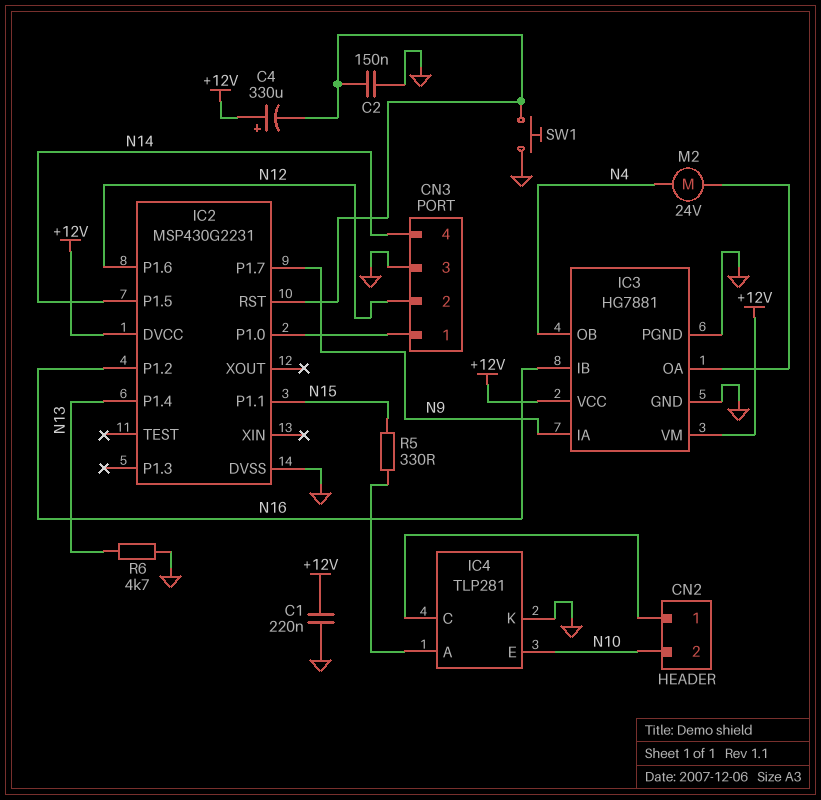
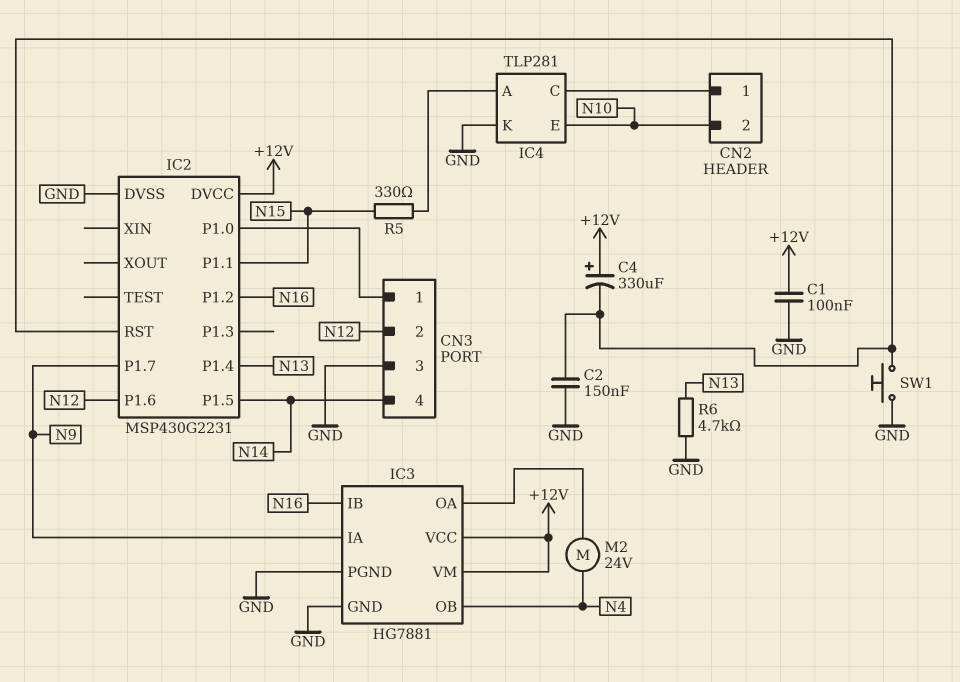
C1: 220nF (+12V, GND) -> 100nF (+12V, GND)

